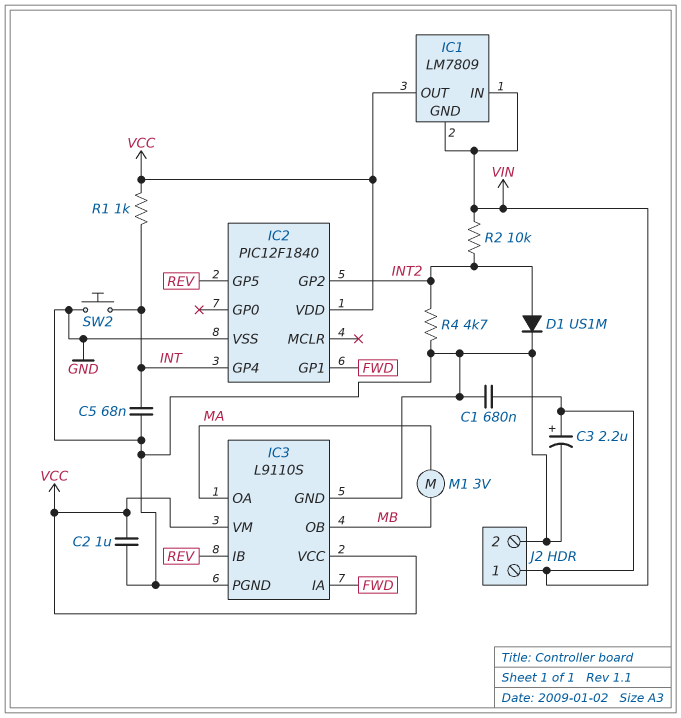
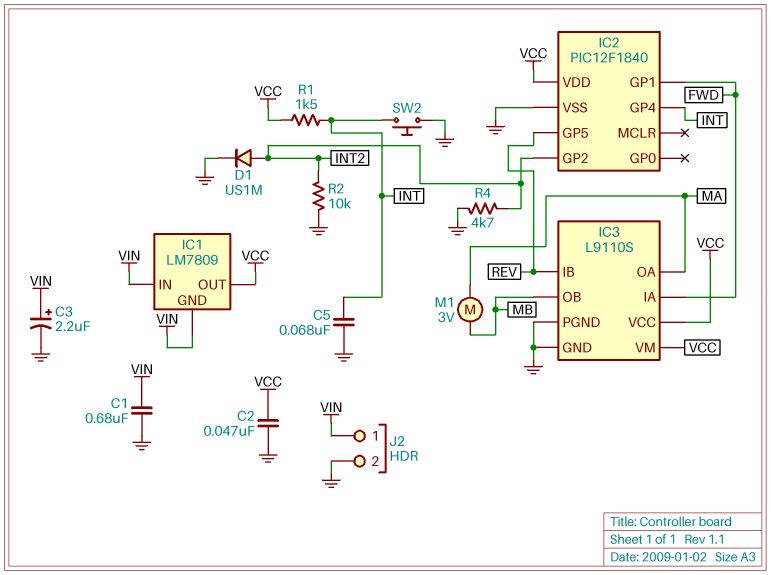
C2: 1uF (GND, VCC) -> 47nF (GND, VCC)
R1: 1k (INT, VCC) -> 1.5k (INT, VCC)
R2: 10k (INT2, VIN) -> 10k (GND, INT2)

